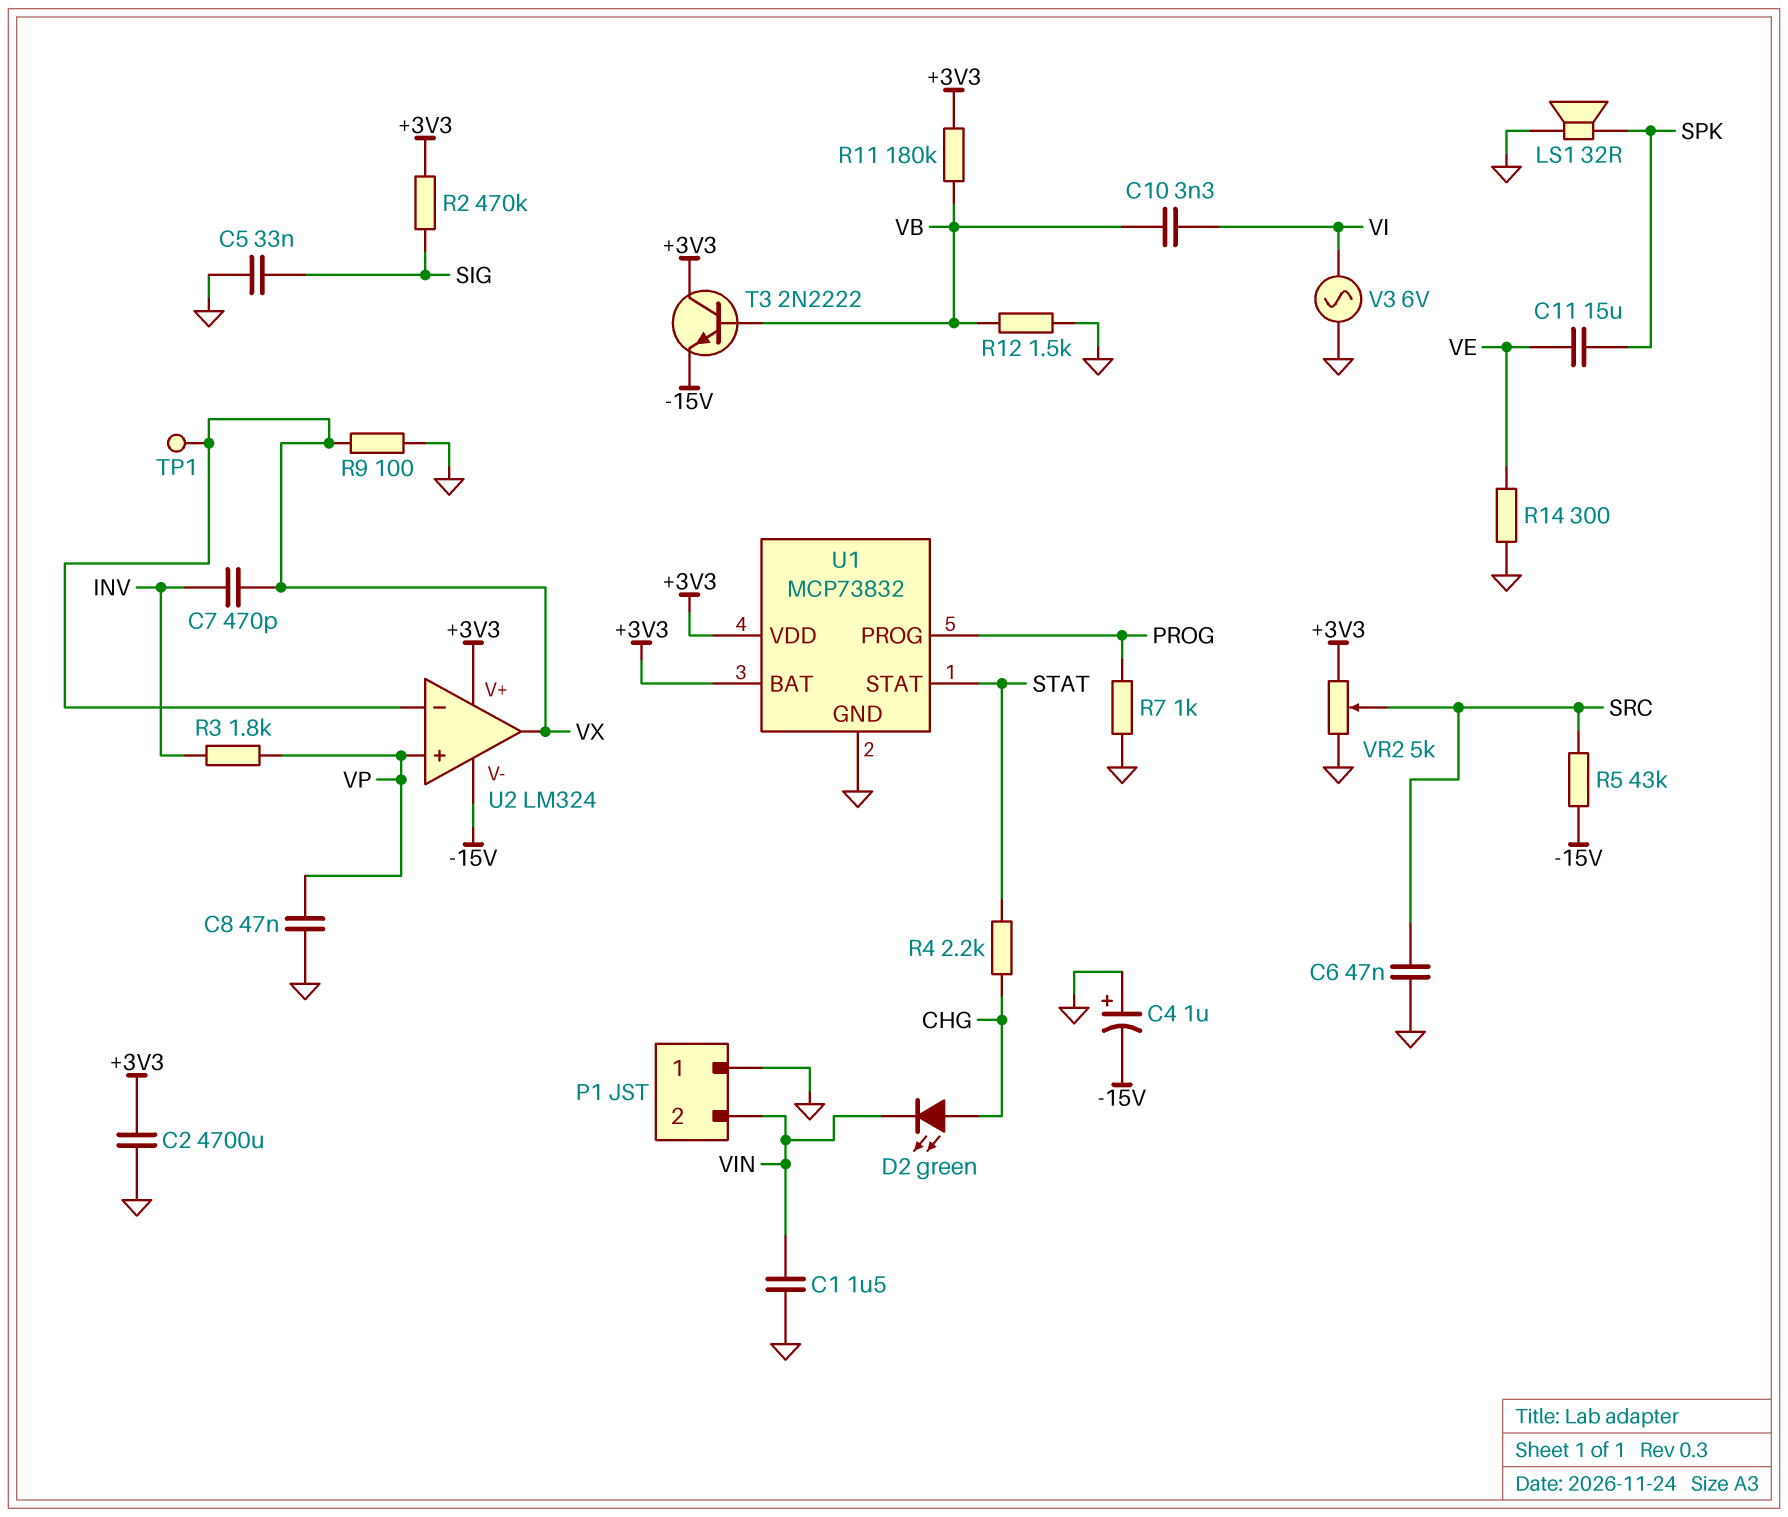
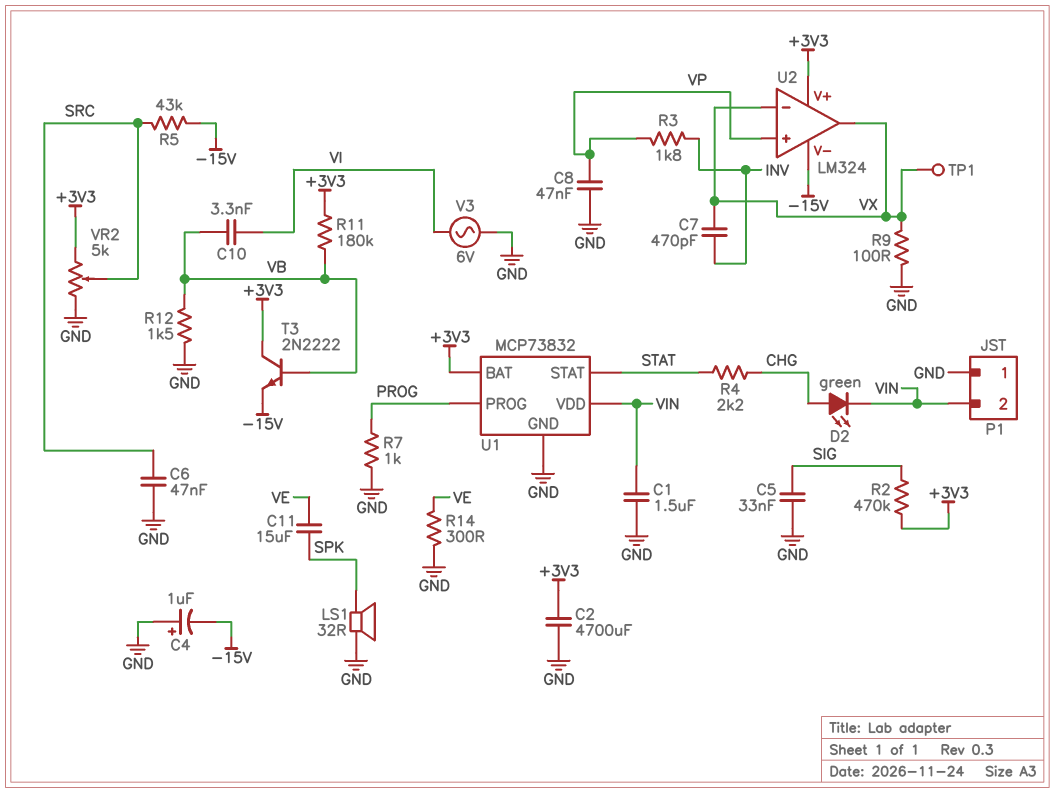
U1 pin VDD: +3V3 -> VIN

